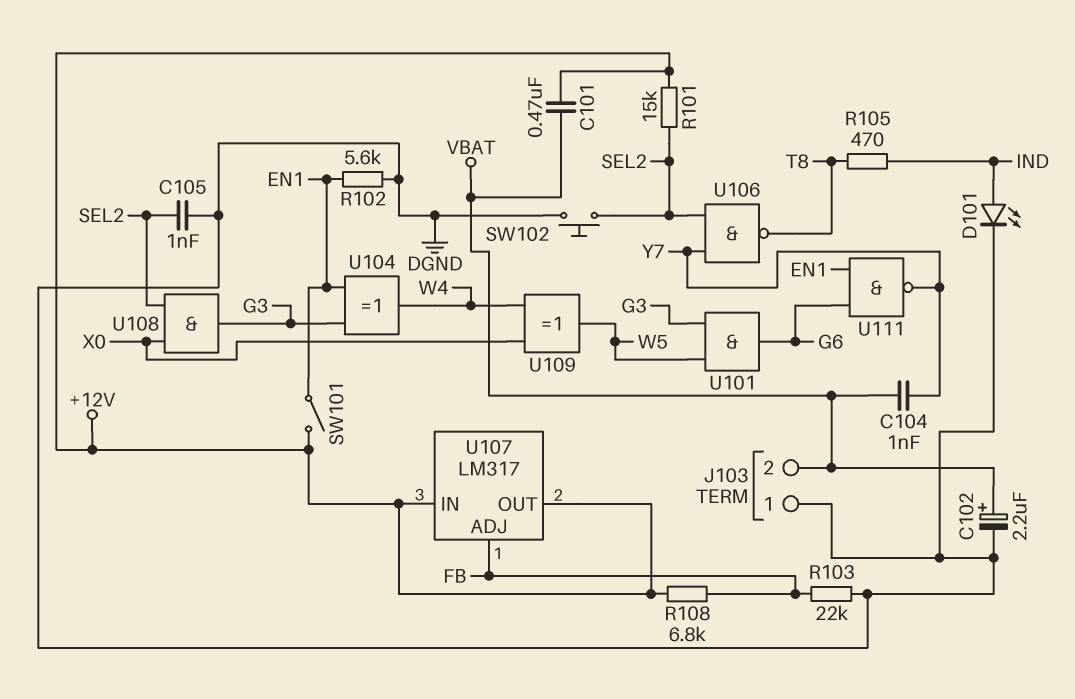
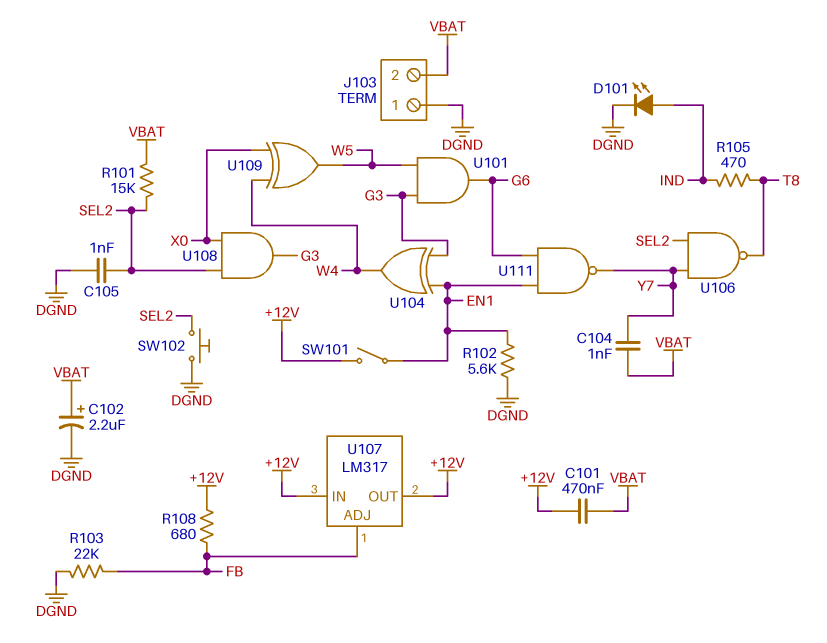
R101: 15k (+12V, SEL2) -> 15k (SEL2, VBAT)
R108: 6.8k (+12V, FB) -> 680 (+12V, FB)

